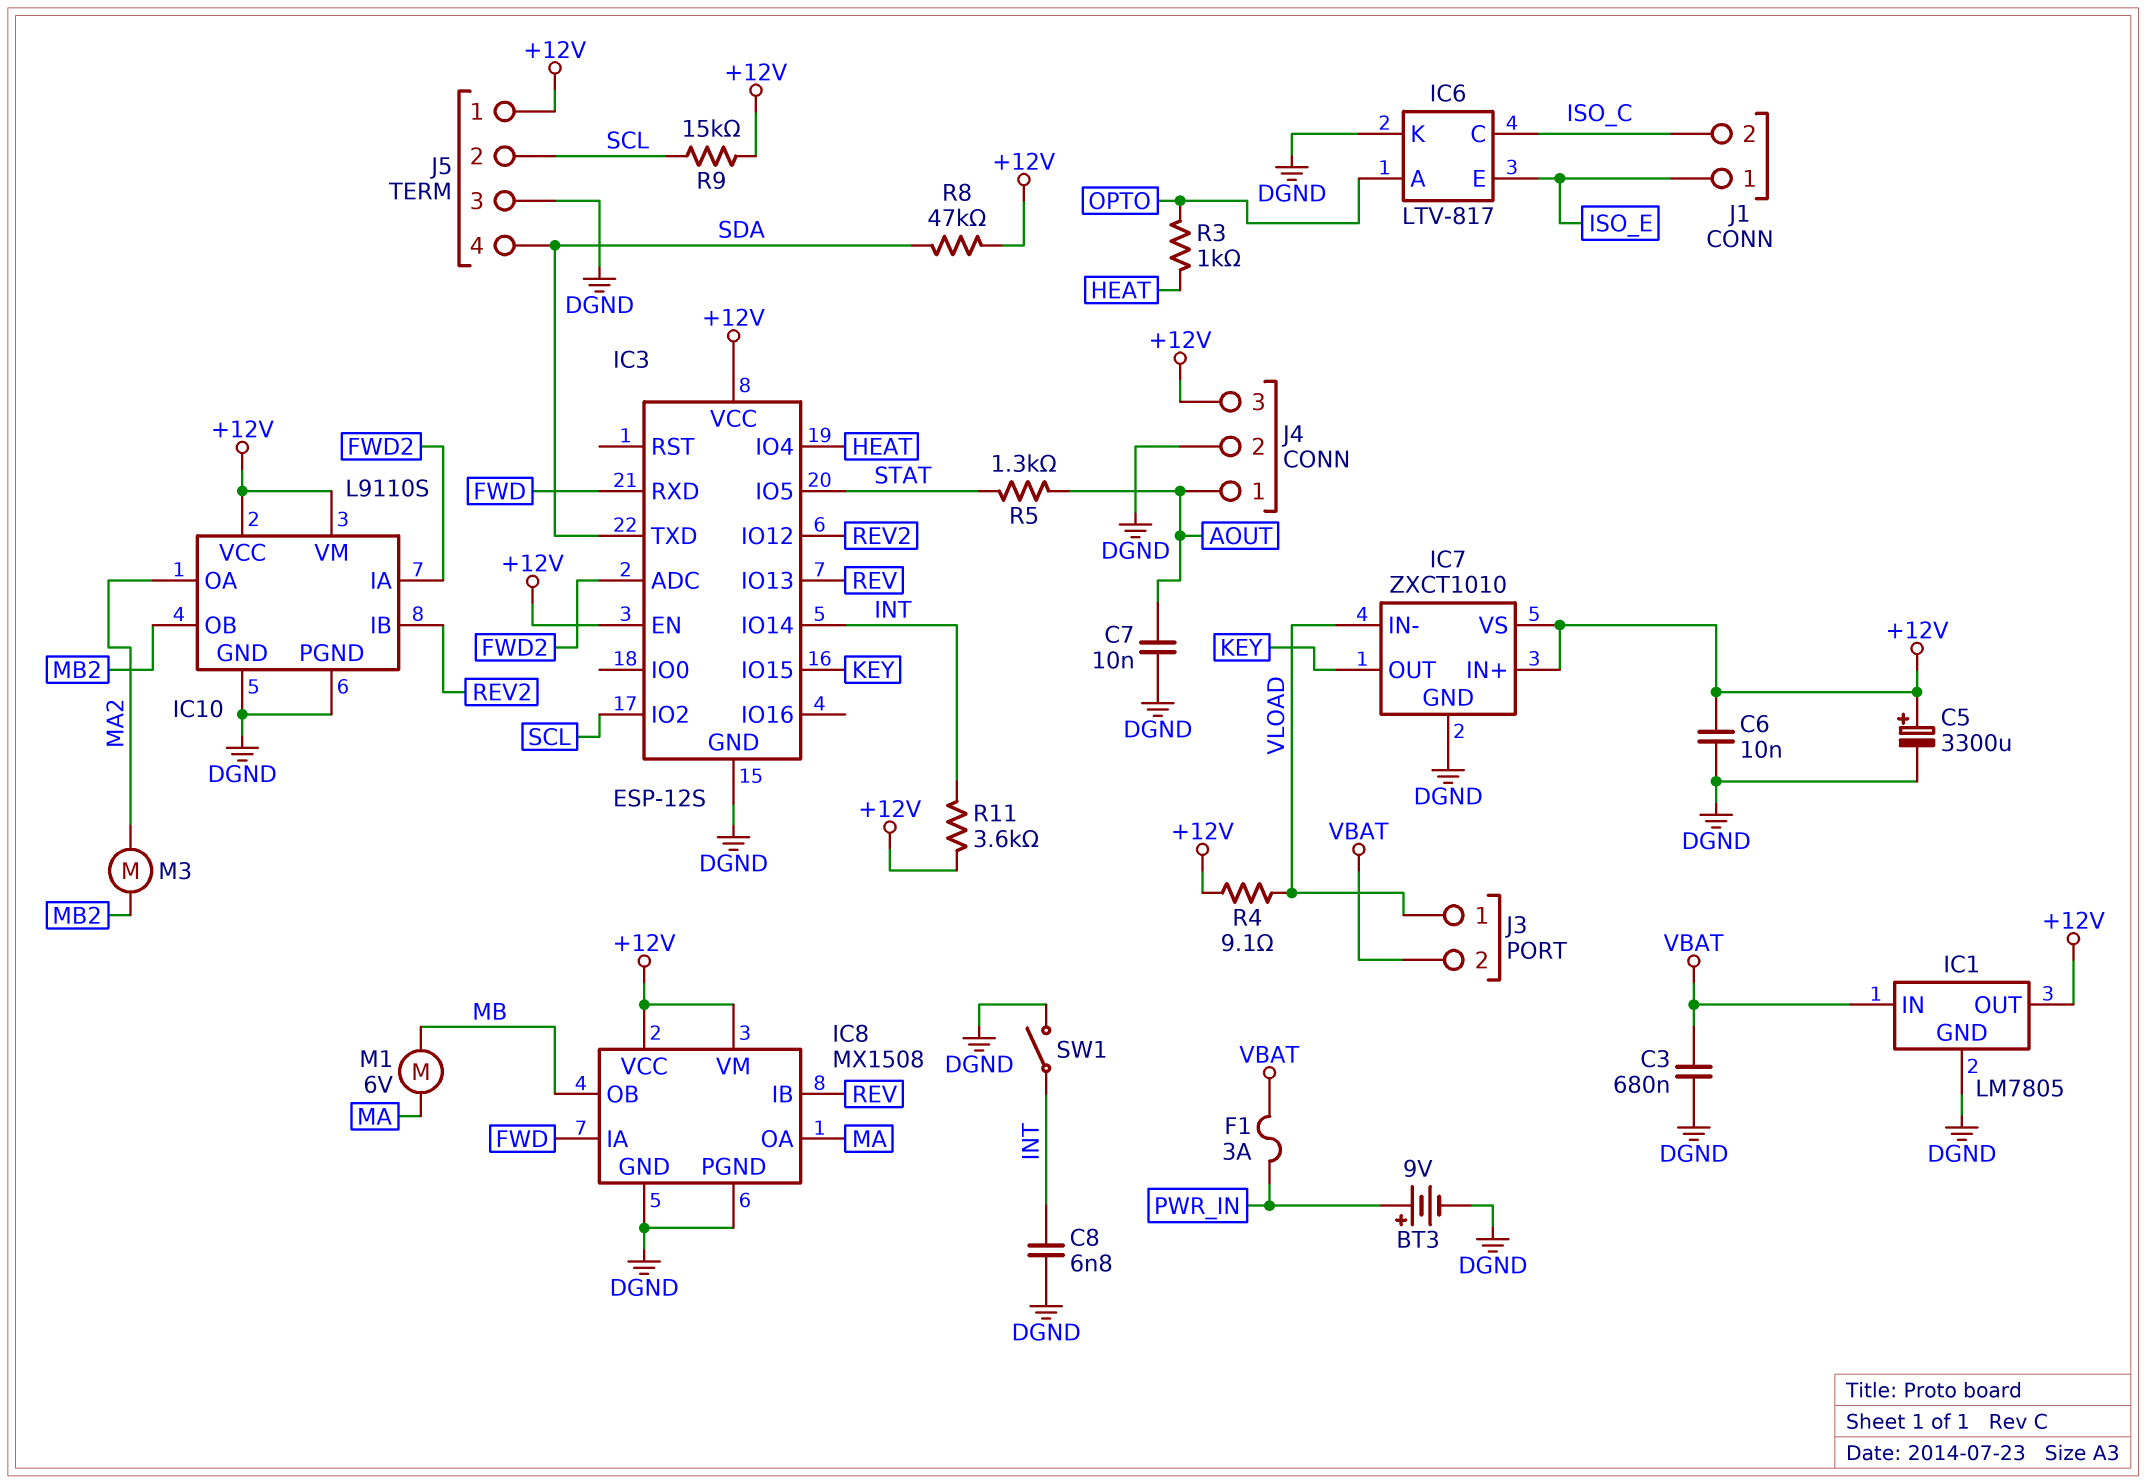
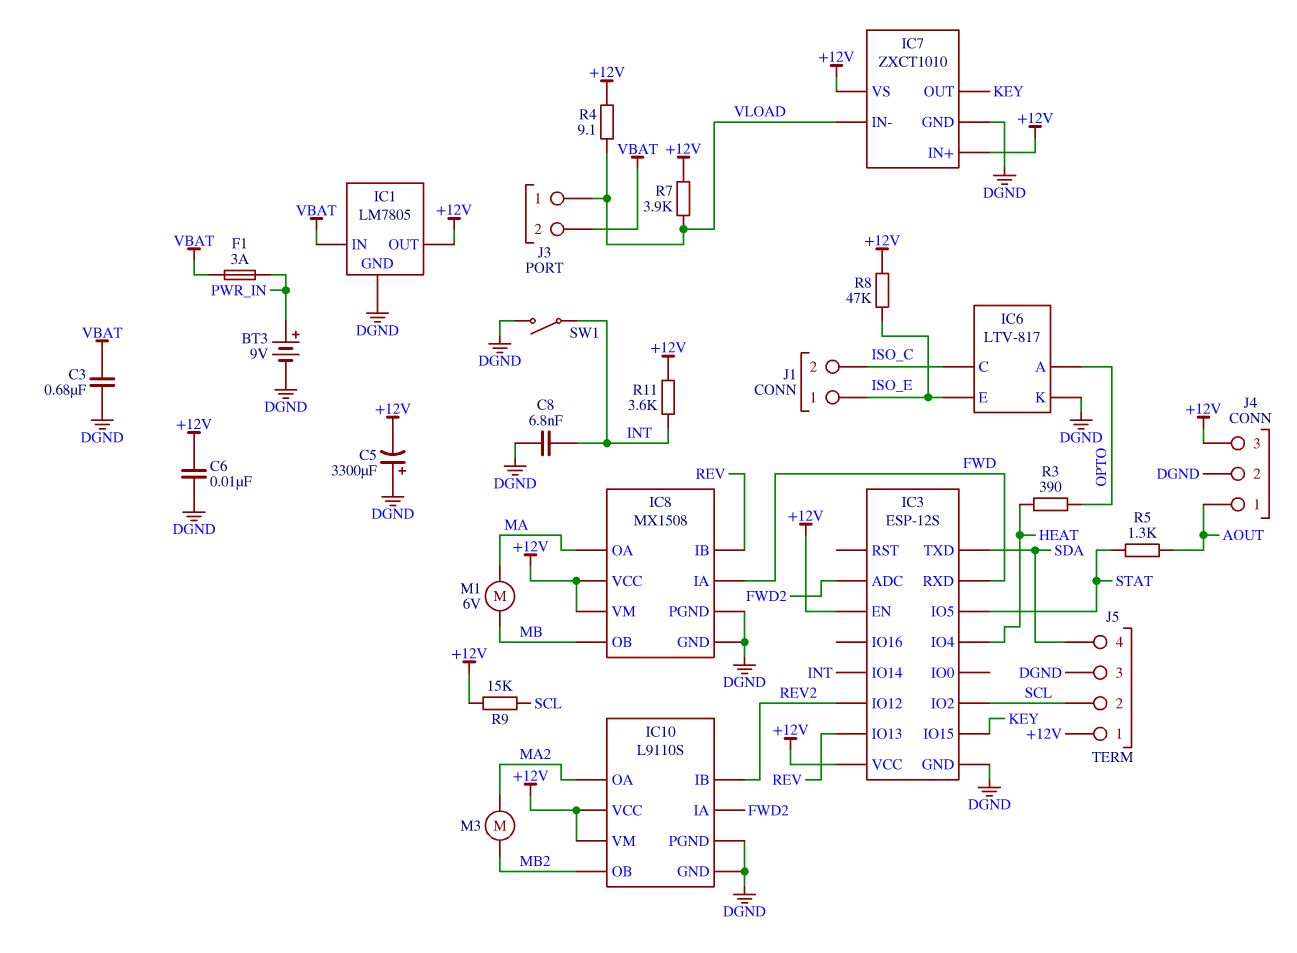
C5: 3300uF (plus +12V, minus DGND) -> 3300uF (plus DGND, minus +12V)
C7: 10nF (AOUT, DGND) -> none
R3: 1k (HEAT, OPTO) -> 390 (HEAT, OPTO)
R7: none -> 3.9k (+12V, VLOAD)
R8: 47k (+12V, SDA) -> 47k (+12V, ISO_E)

